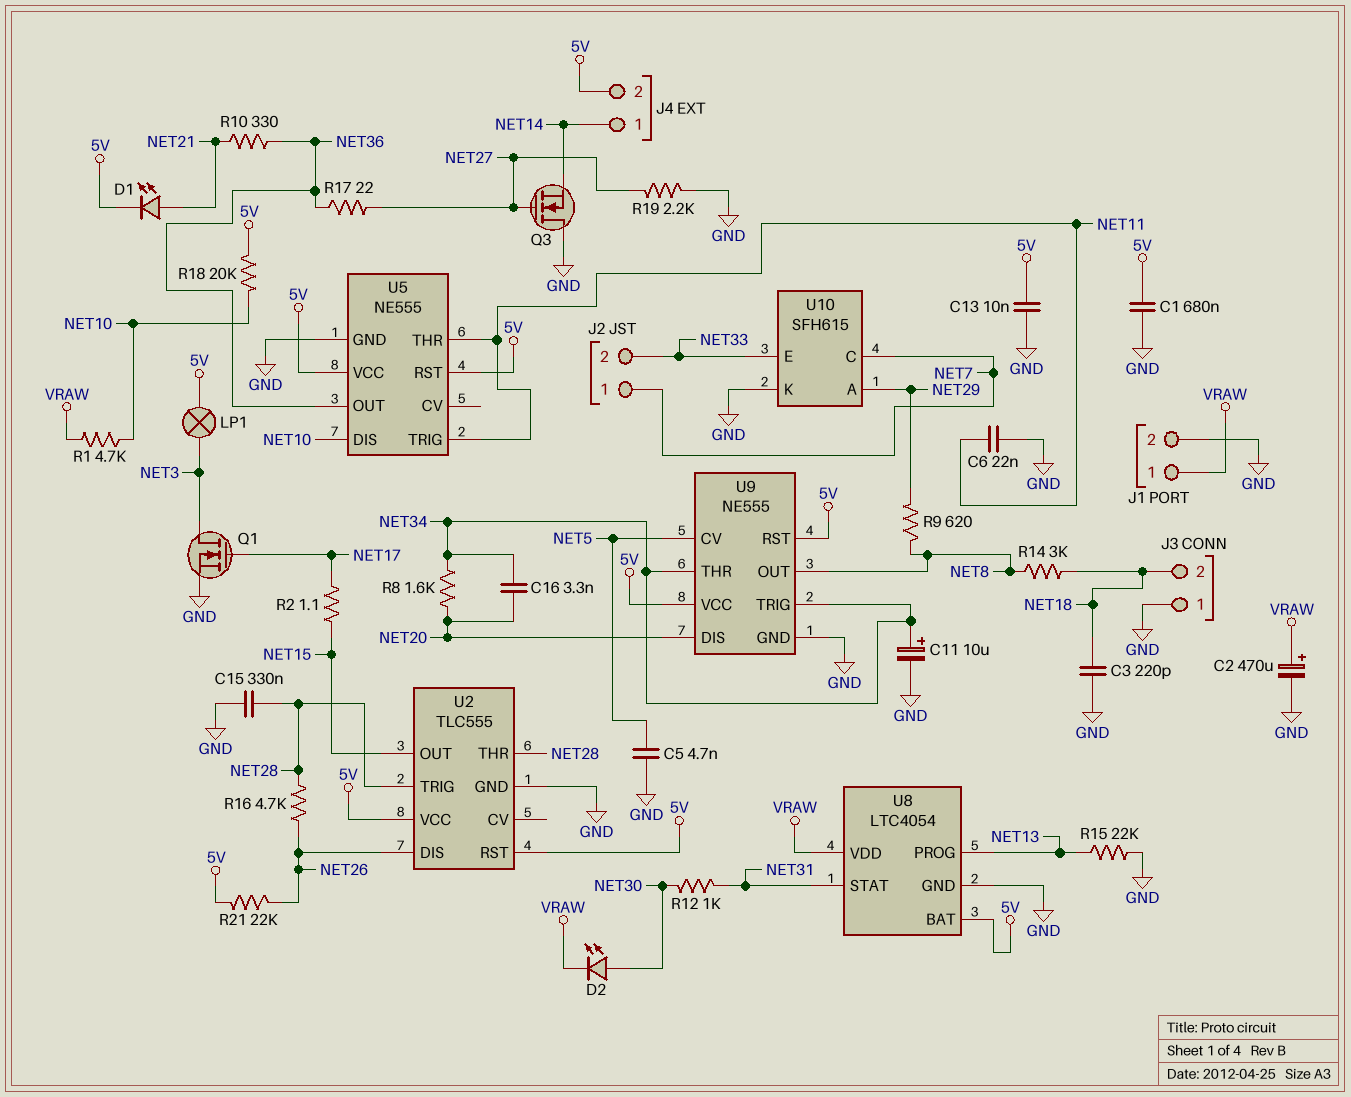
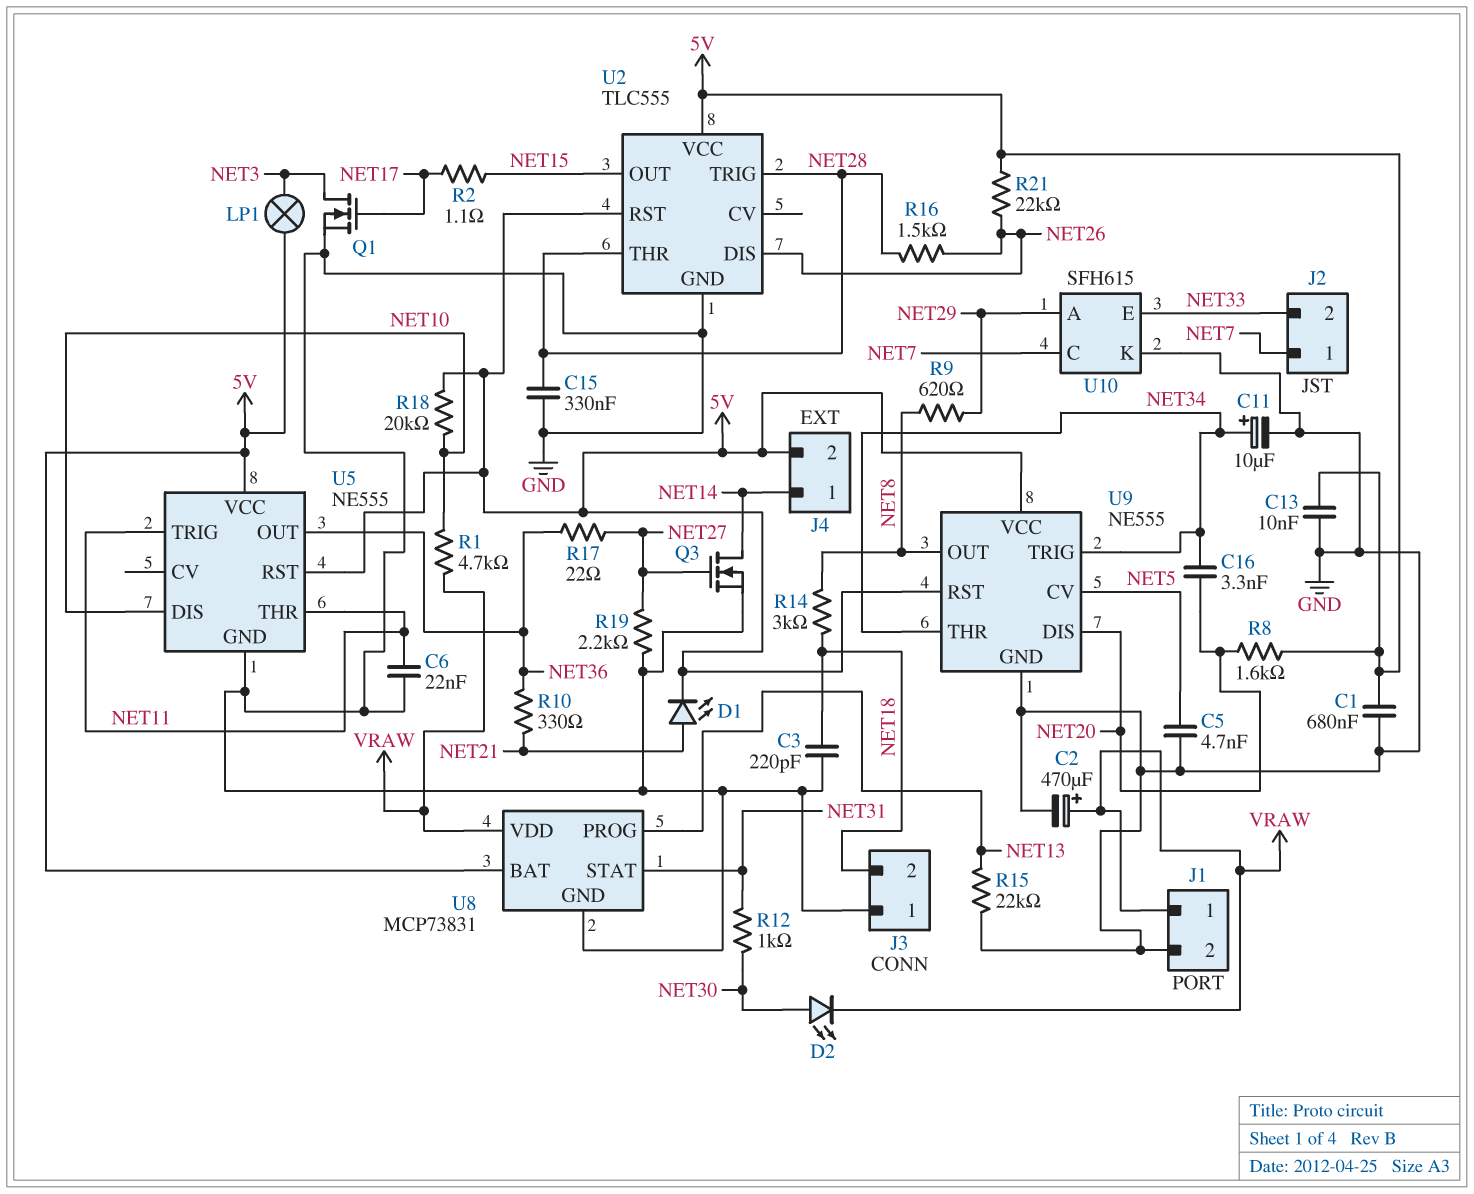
Q3: NMOS (G NET27, D GND, S NET14) -> NMOS (G NET27, D NET14, S GND)
R8: 1.6k (NET20, NET34) -> 1.6k (5V, NET20)
R16: 4.7k (NET26, NET28) -> 1.5k (NET26, NET28)
U8: LTC4054 -> MCP73831

